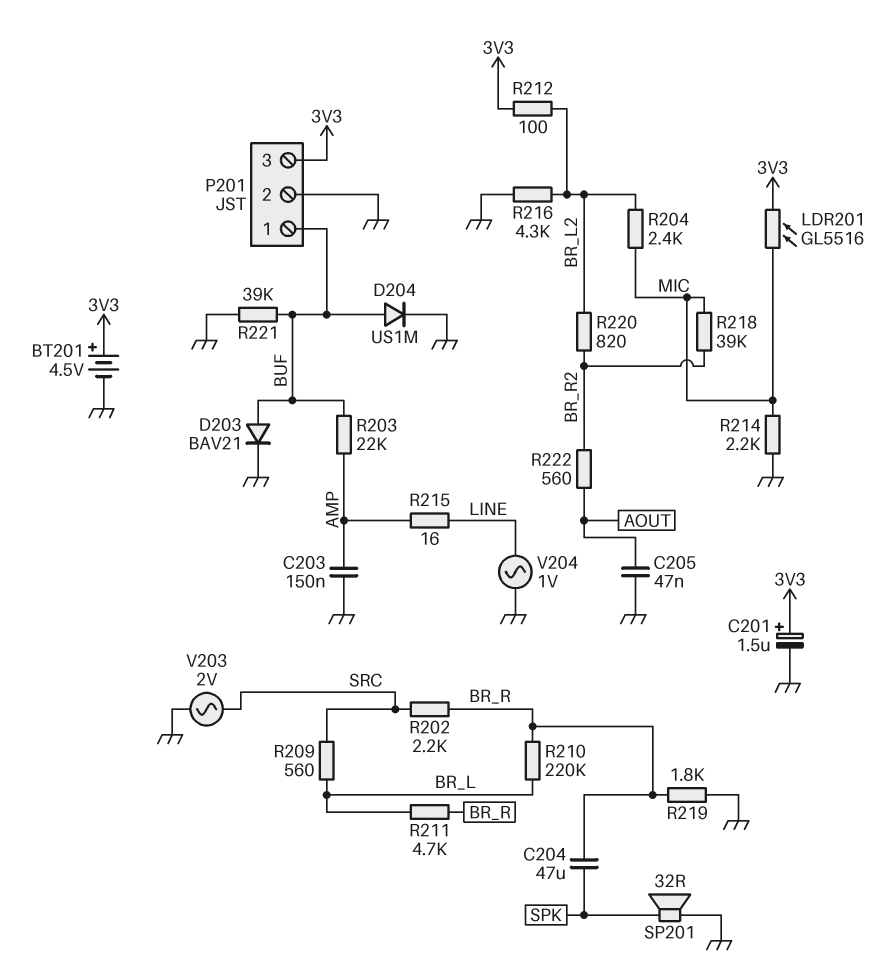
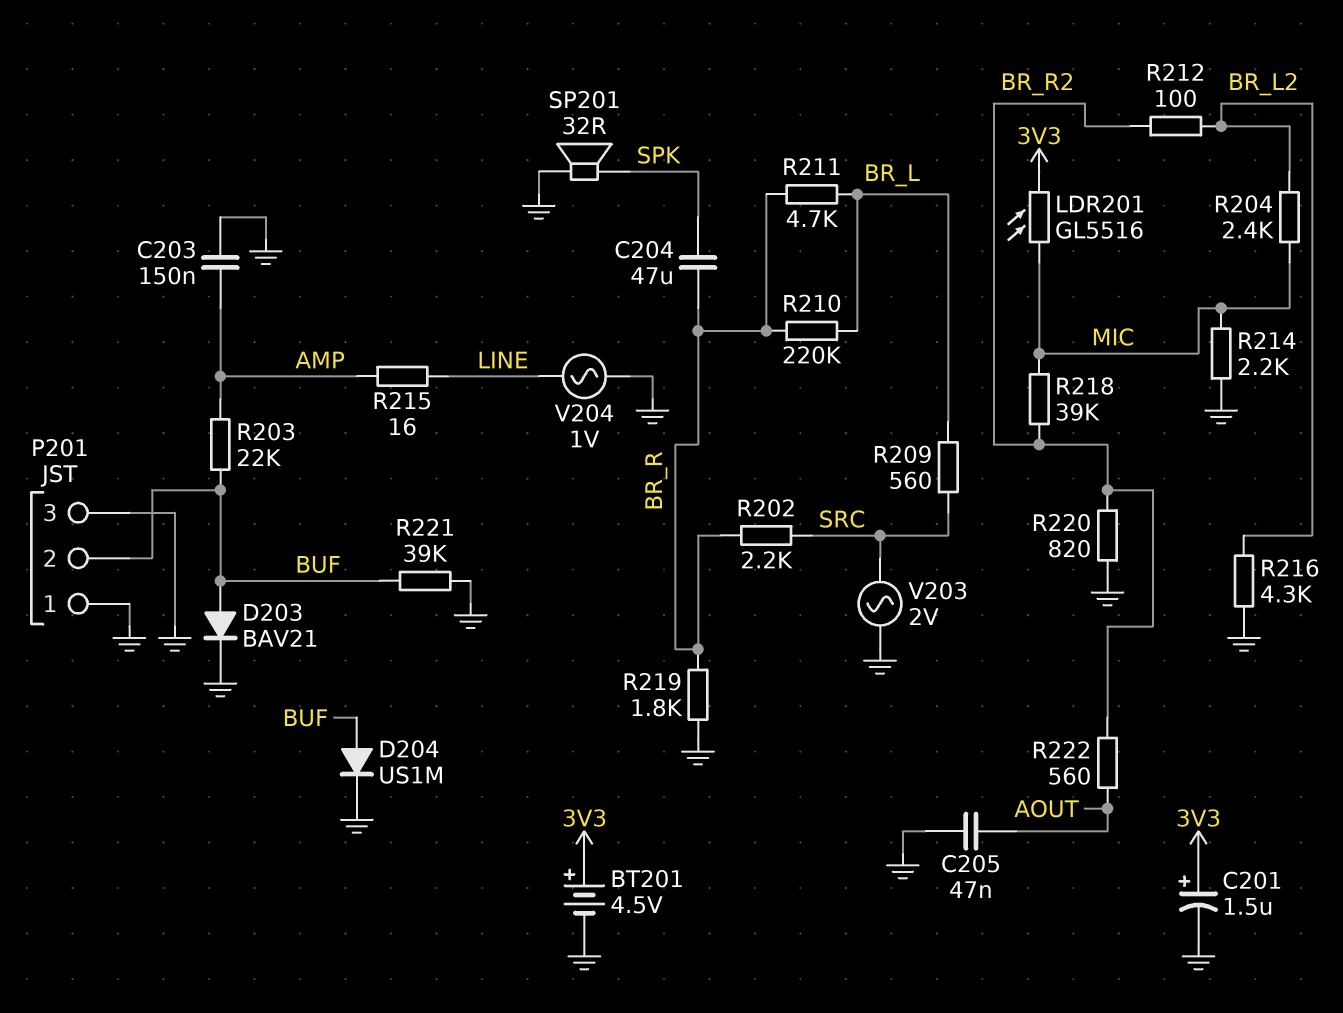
P201 pin 1: BUF -> GND
P201 pin 2: GND -> BUF
P201 pin 3: 3V3 -> GND
R212: 100 (3V3, BR_L2) -> 100 (BR_L2, BR_R2)
R220: 820 (BR_L2, BR_R2) -> 820 (BR_R2, GND)

